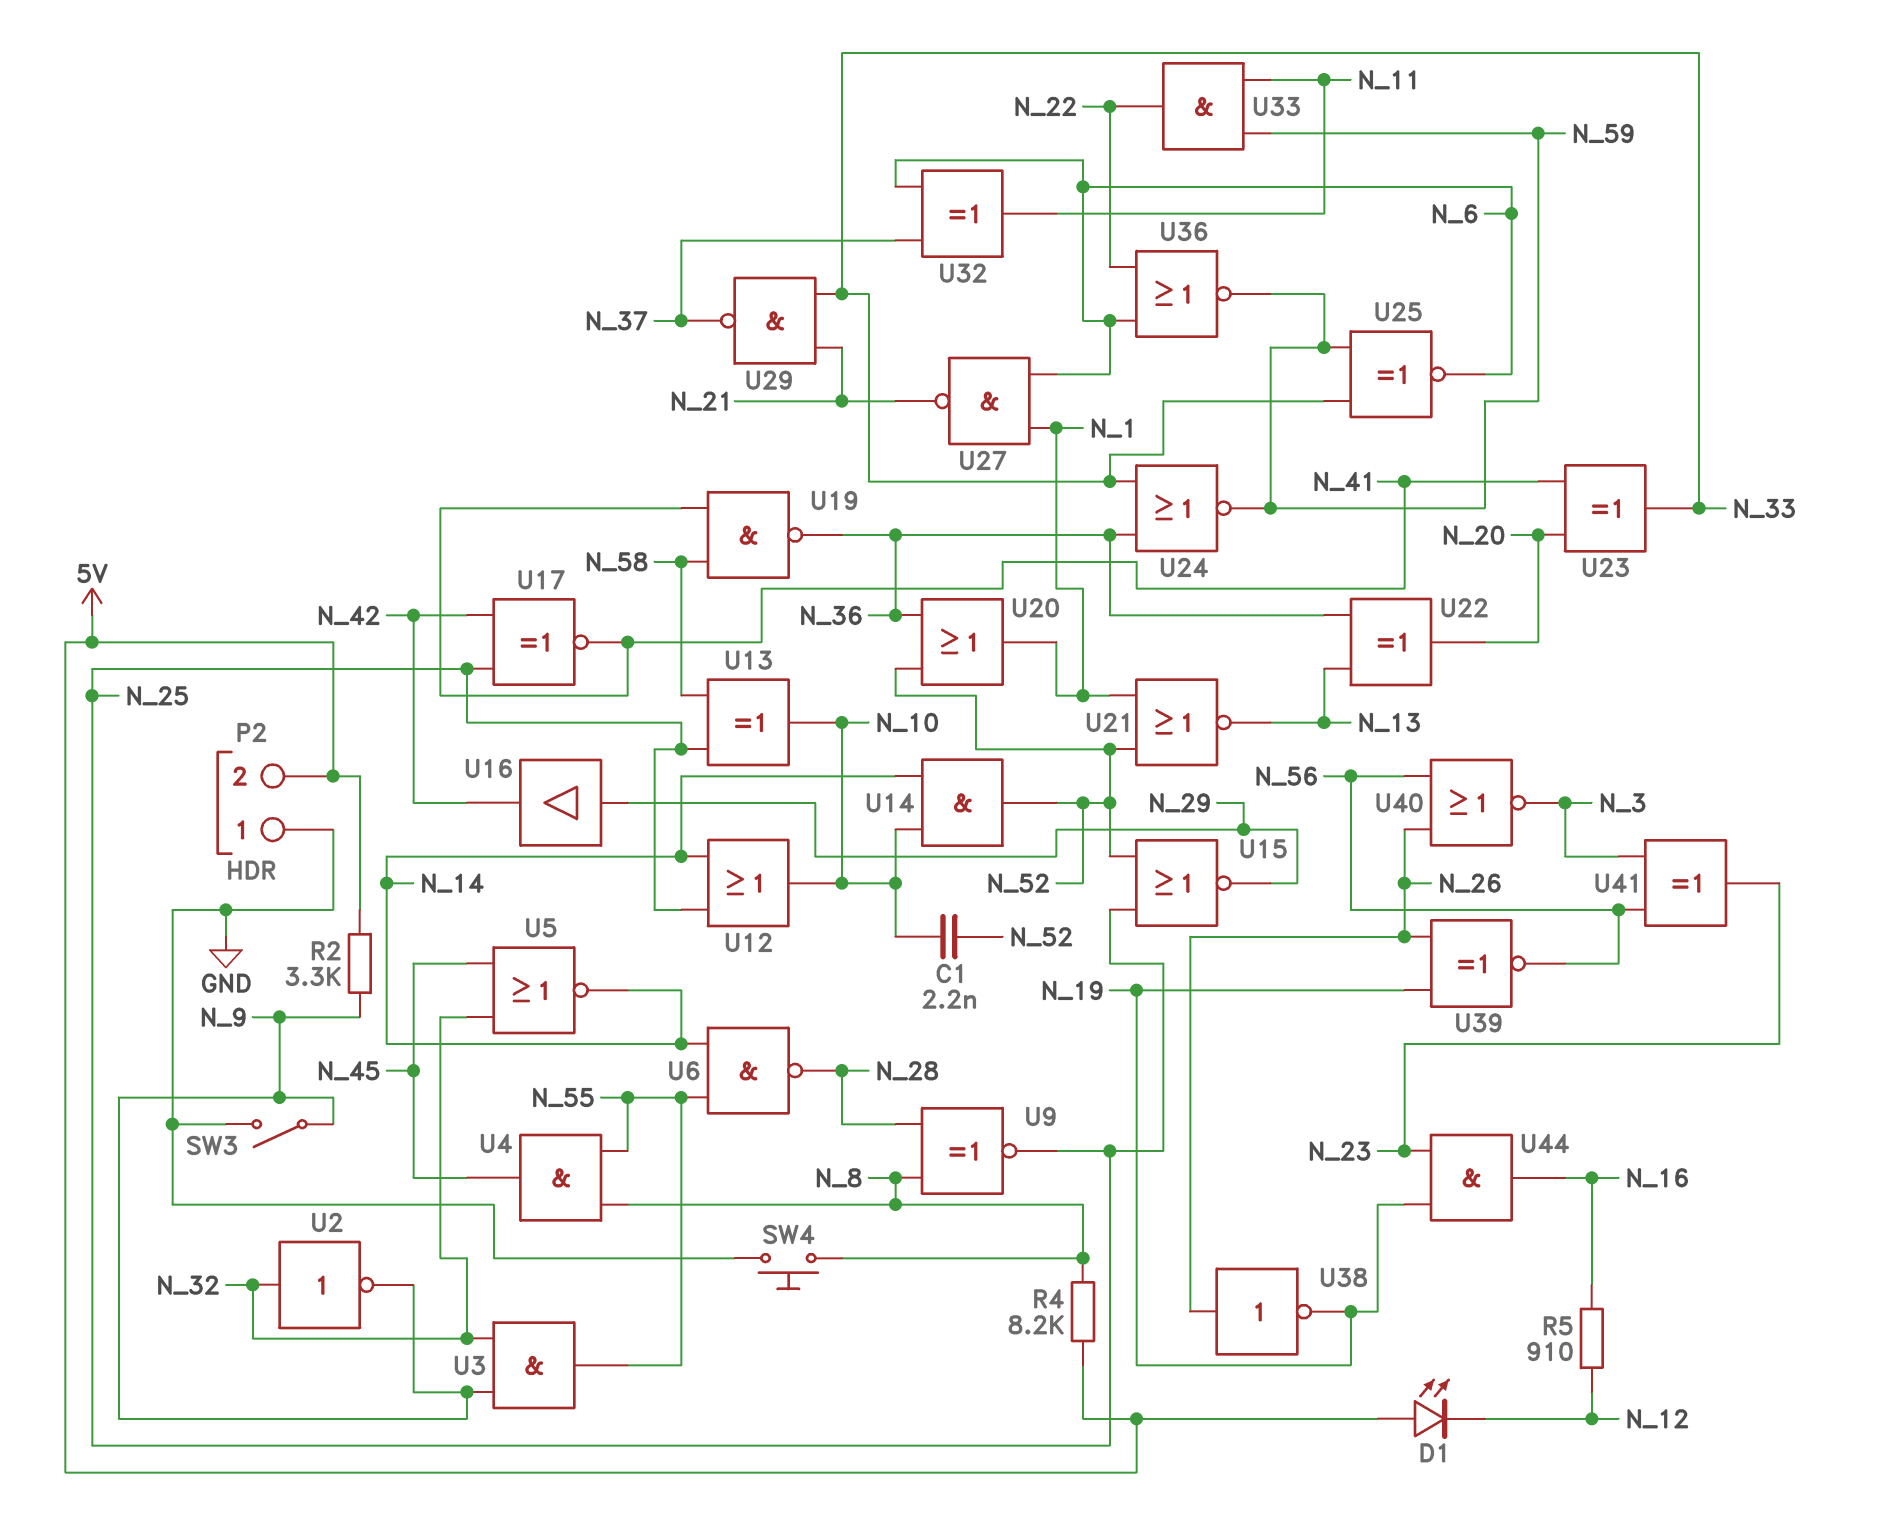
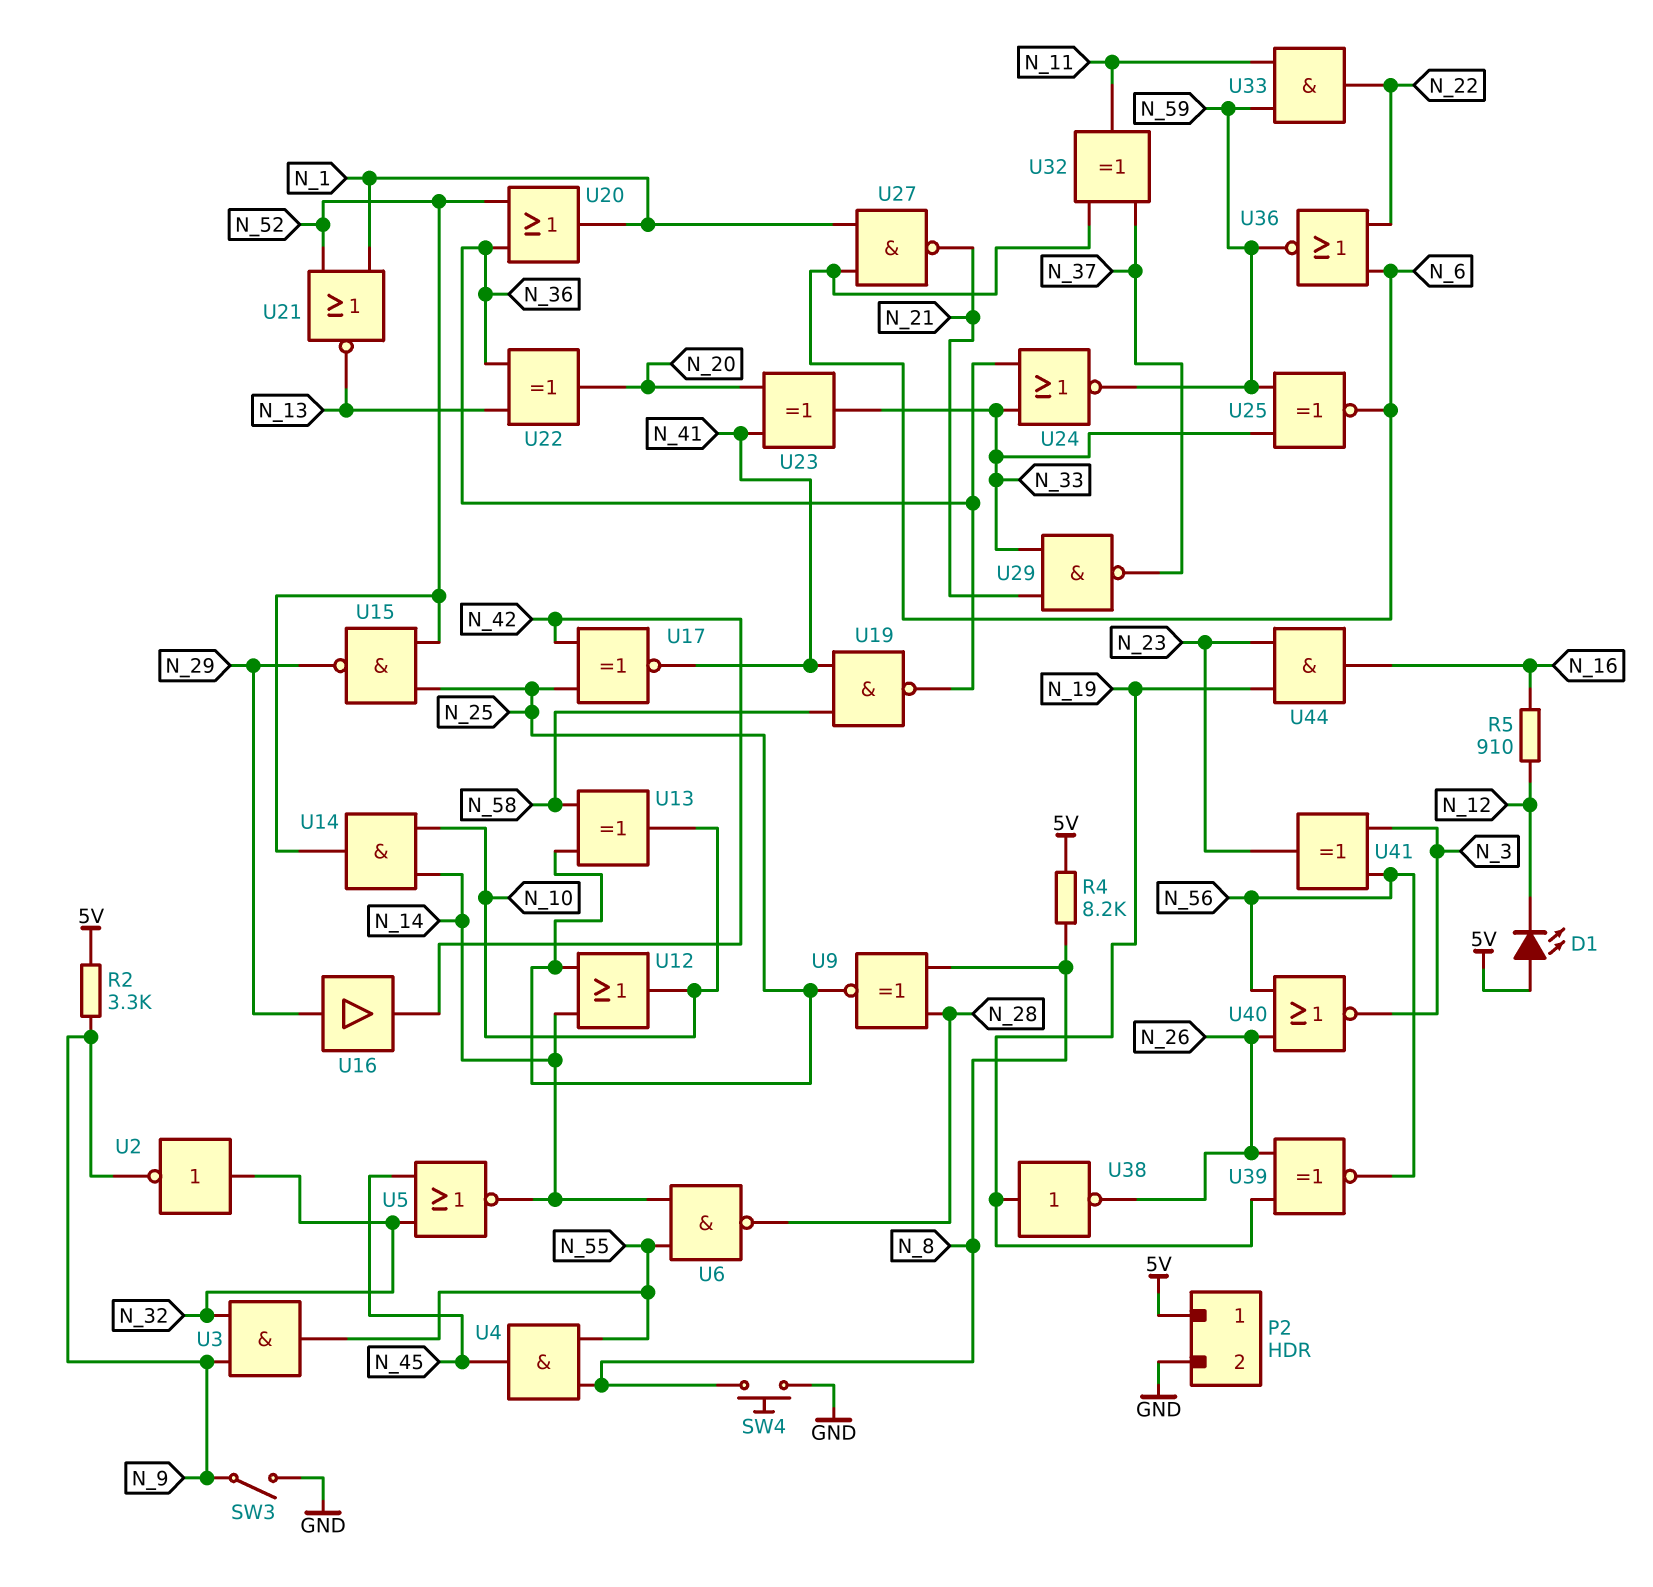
C1: 2.2nF (N_10, N_52) -> none
P2 pin 1: GND -> 5V
P2 pin 2: 5V -> GND
U15: NOR (in N_25, in N_52, out N_29) -> NAND (in N_25, in N_52, out N_29)
U38: NOT (in N_26, out N_19) -> NOT (in N_19, out N_26)

